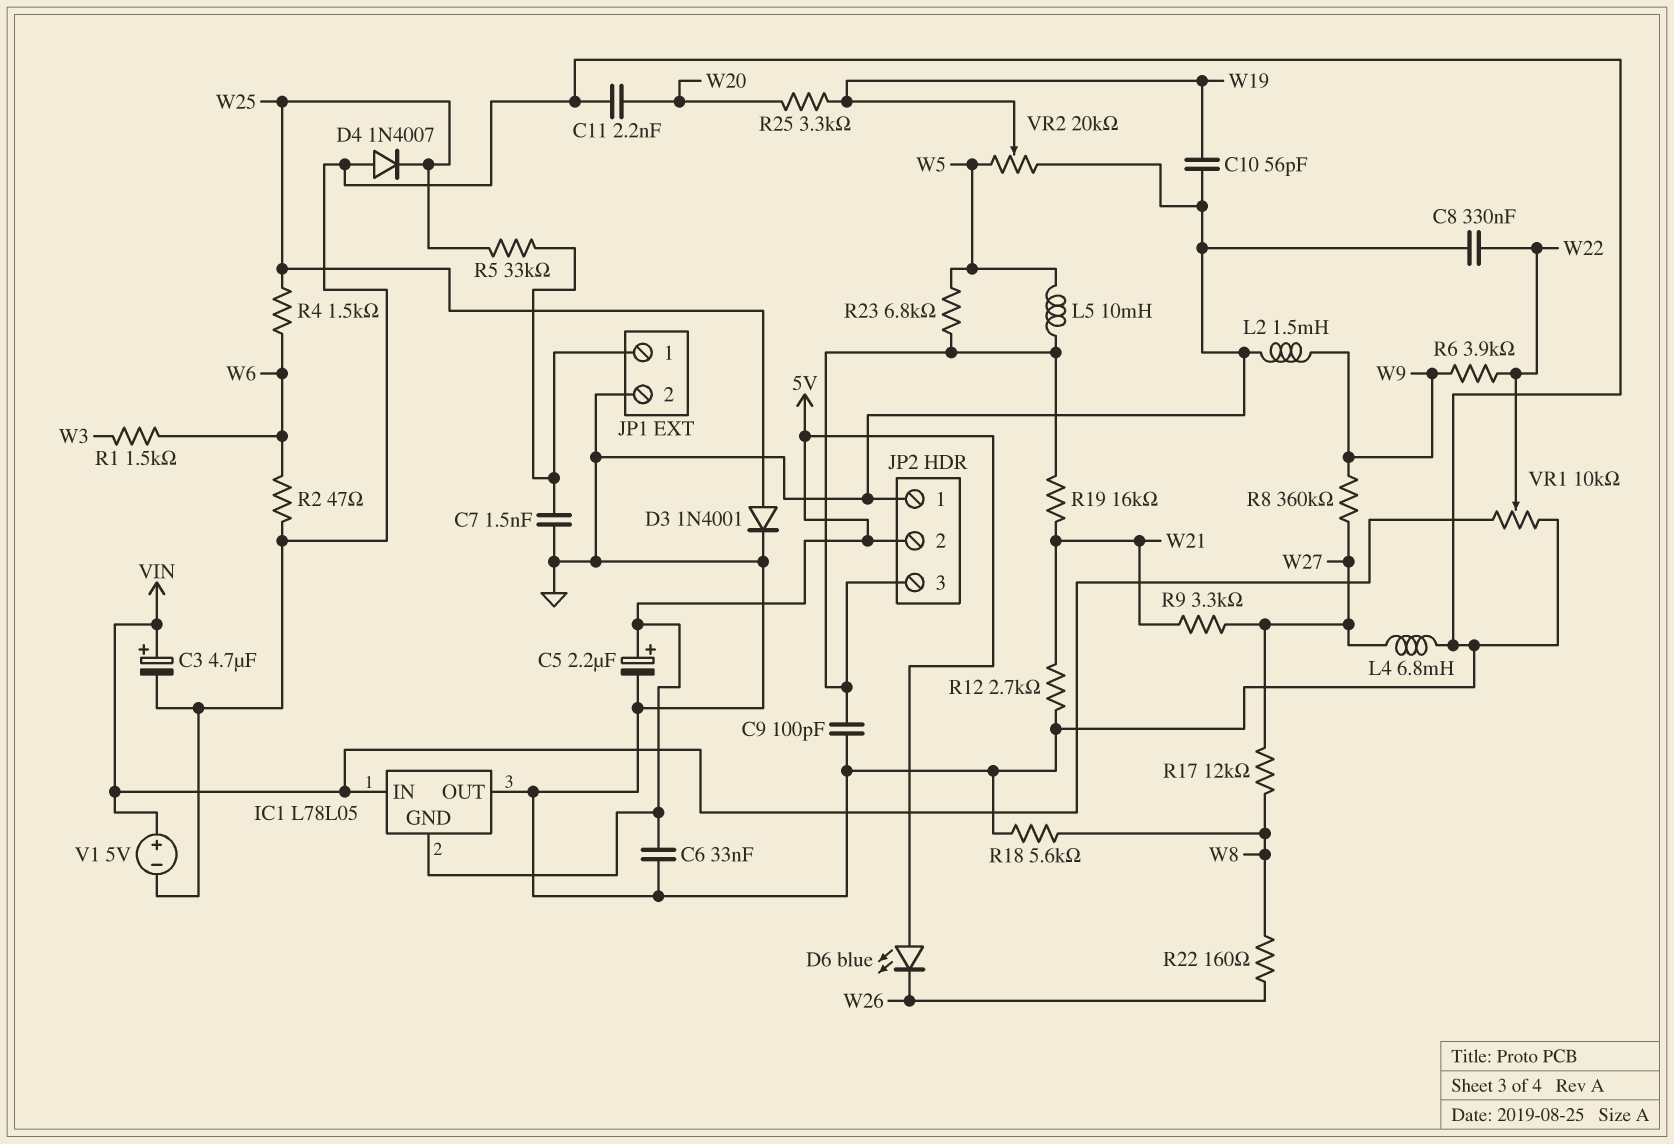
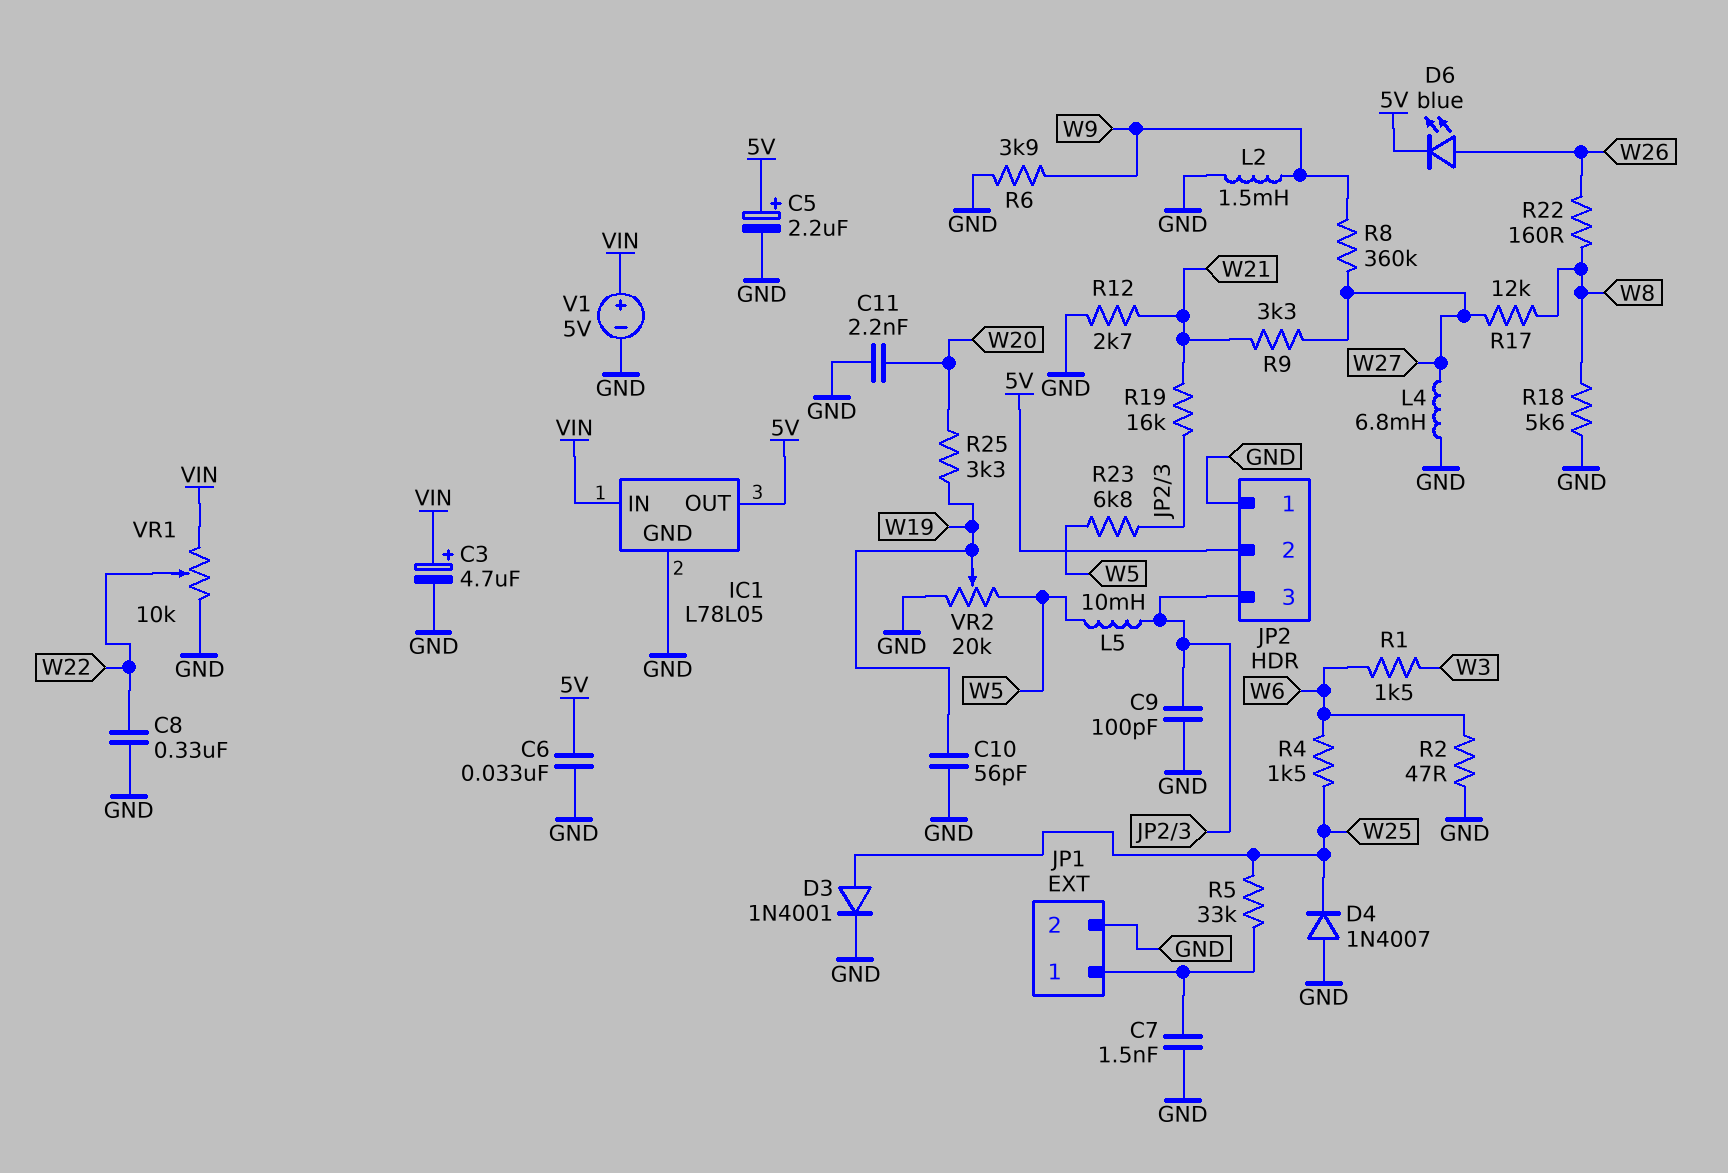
D6: LED blue (A 5V, K W26) -> LED blue (A W26, K 5V)
IC1 pin GND: 5V -> GND
IC1 pin OUT: GND -> 5V
R6: 3.9k (W9, W22) -> 3.9k (GND, W9)

